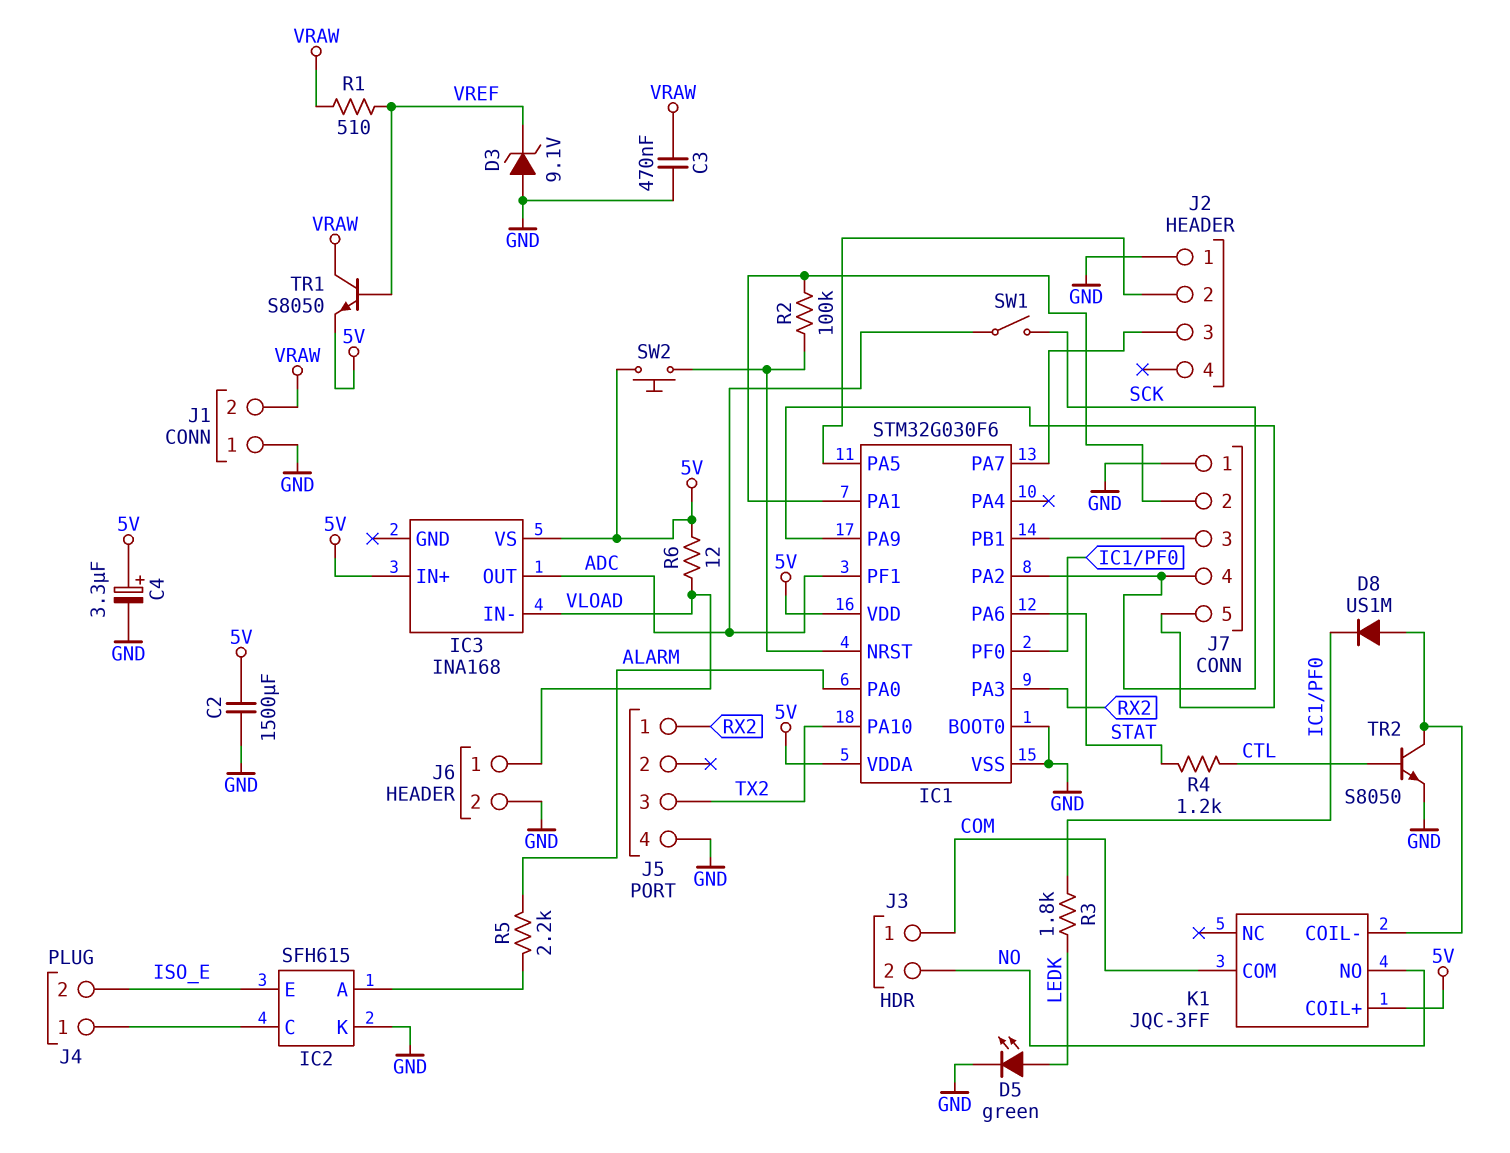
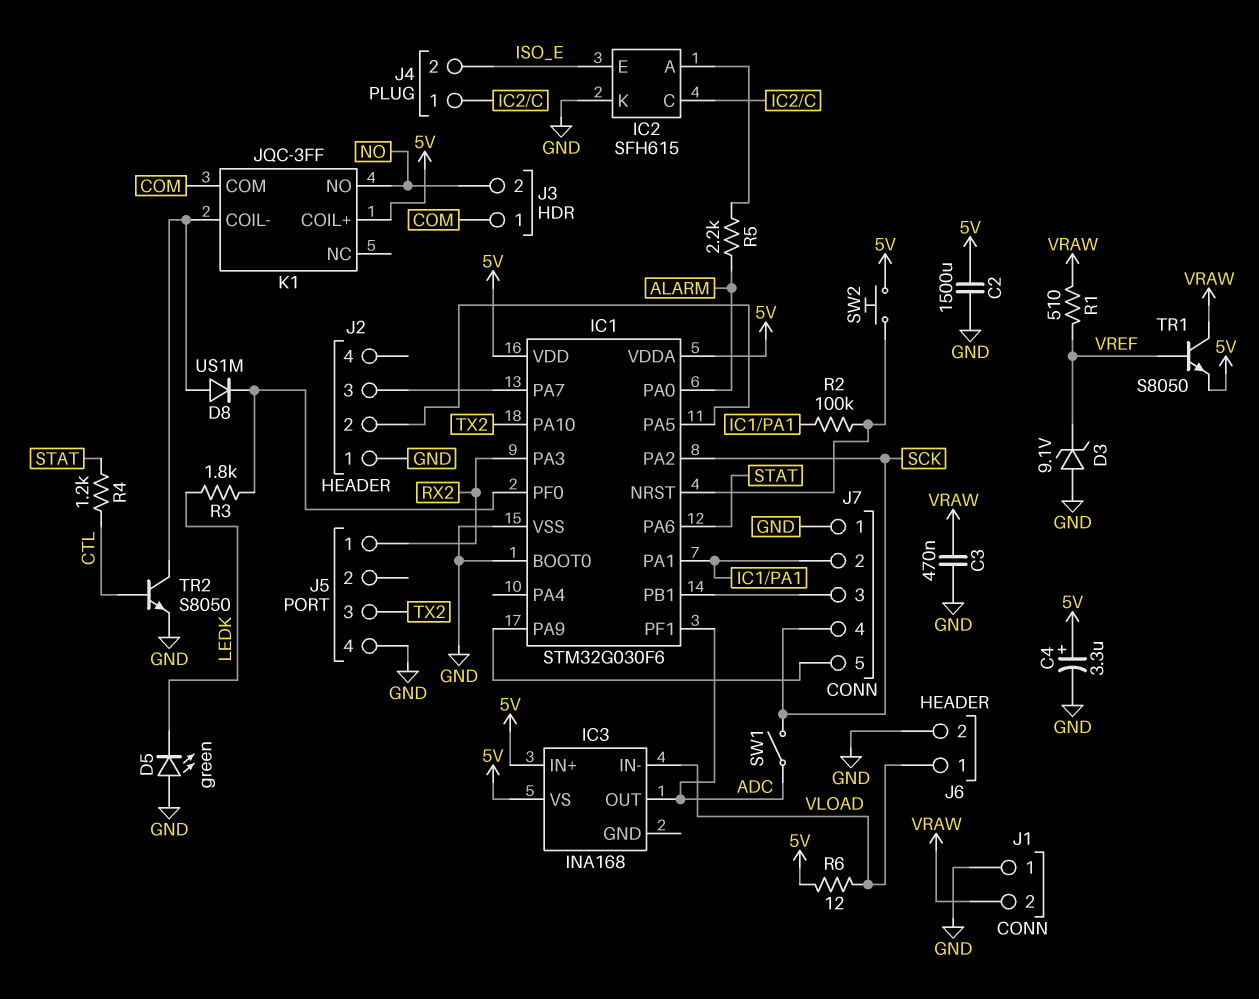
D5: LED green (A LEDK, K GND) -> LED green (A GND, K LEDK)

